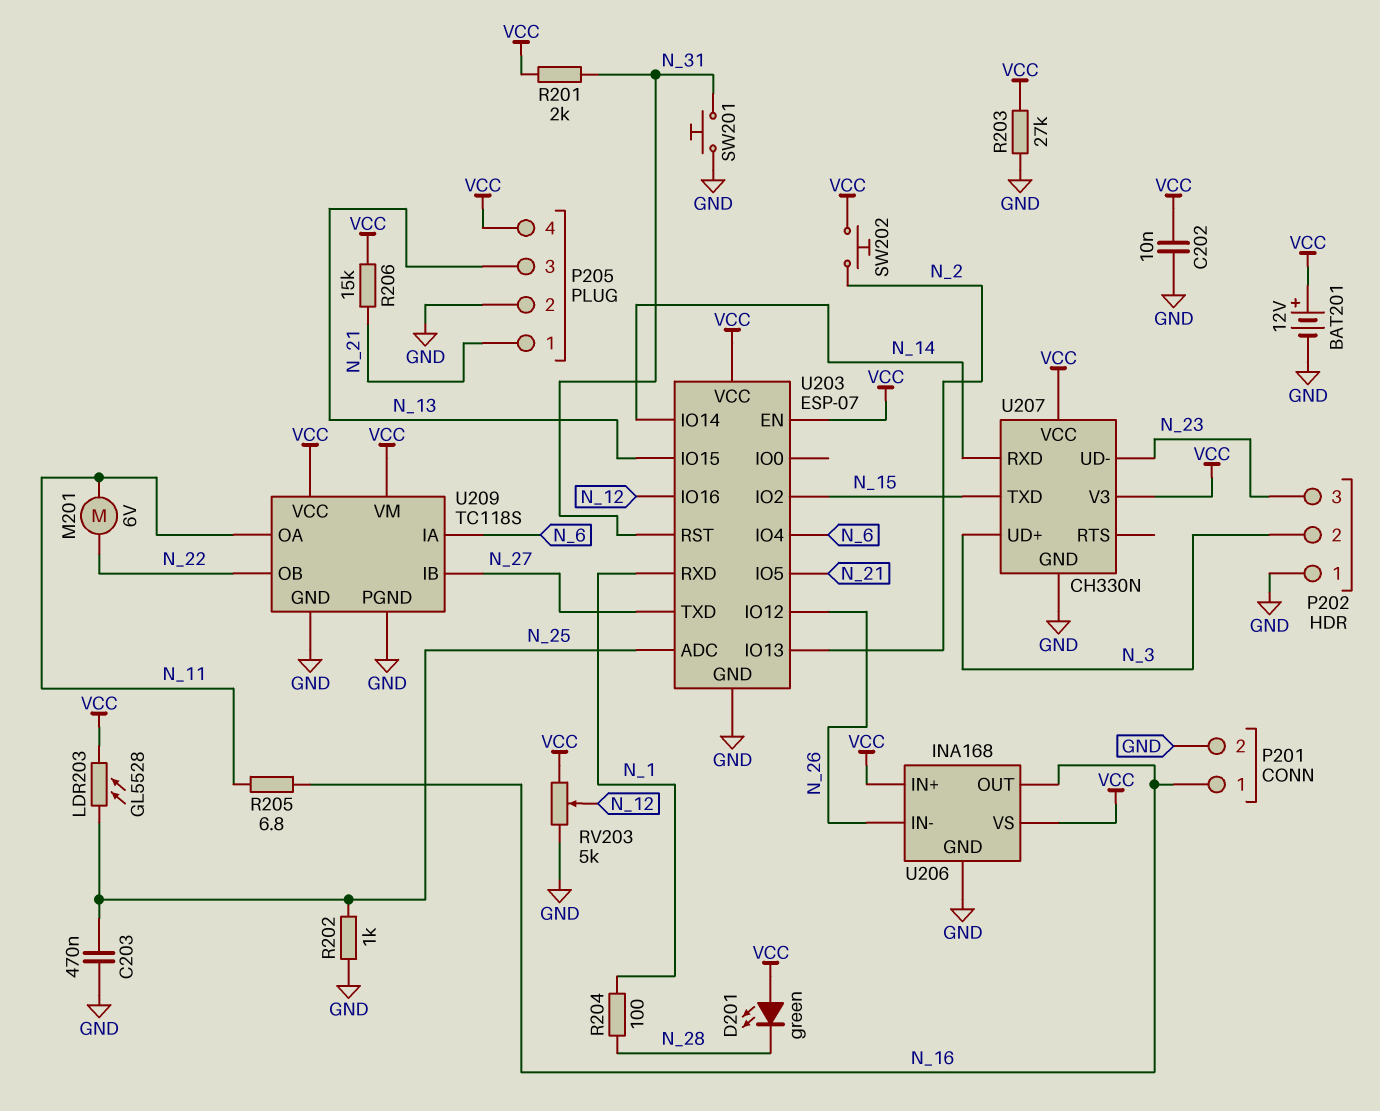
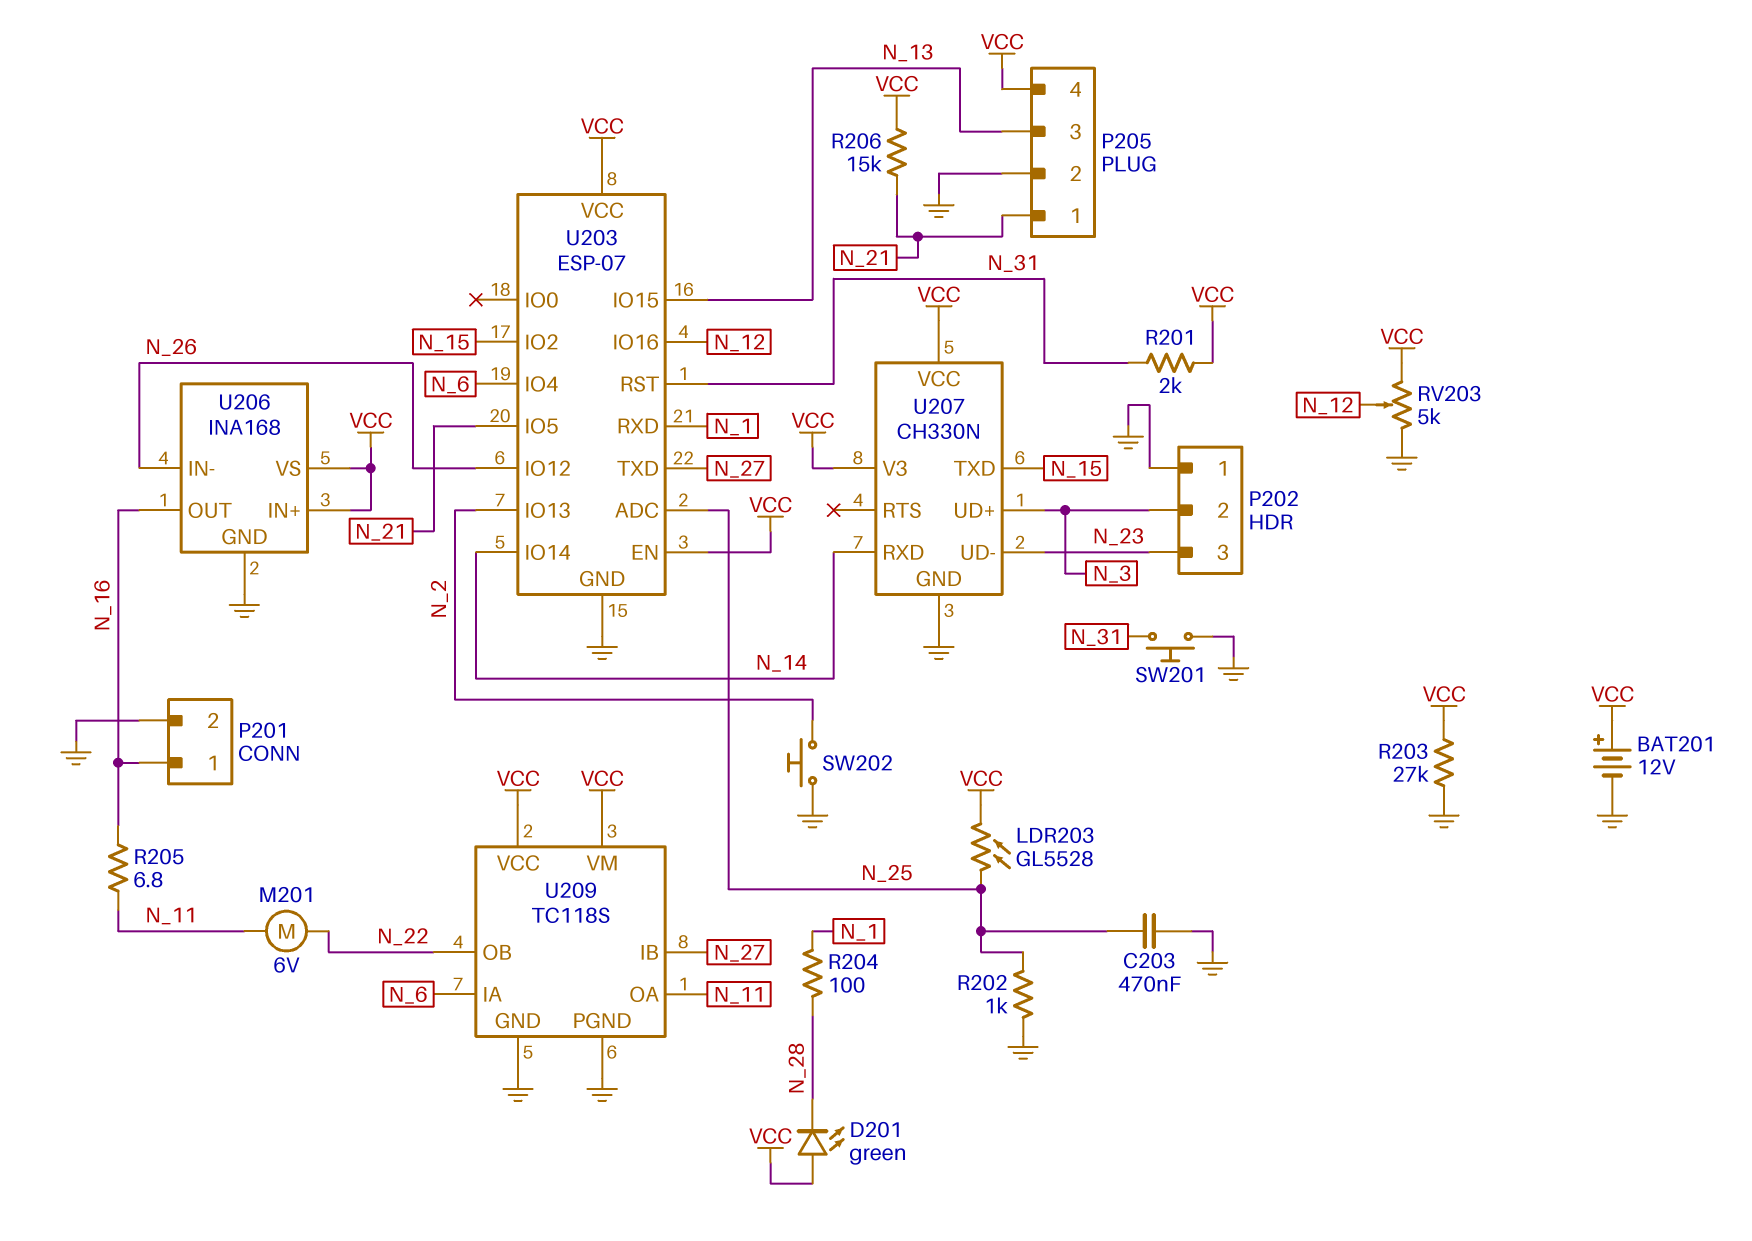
C202: 10nF (GND, VCC) -> none
SW202: button (N_2, VCC) -> button (GND, N_2)

